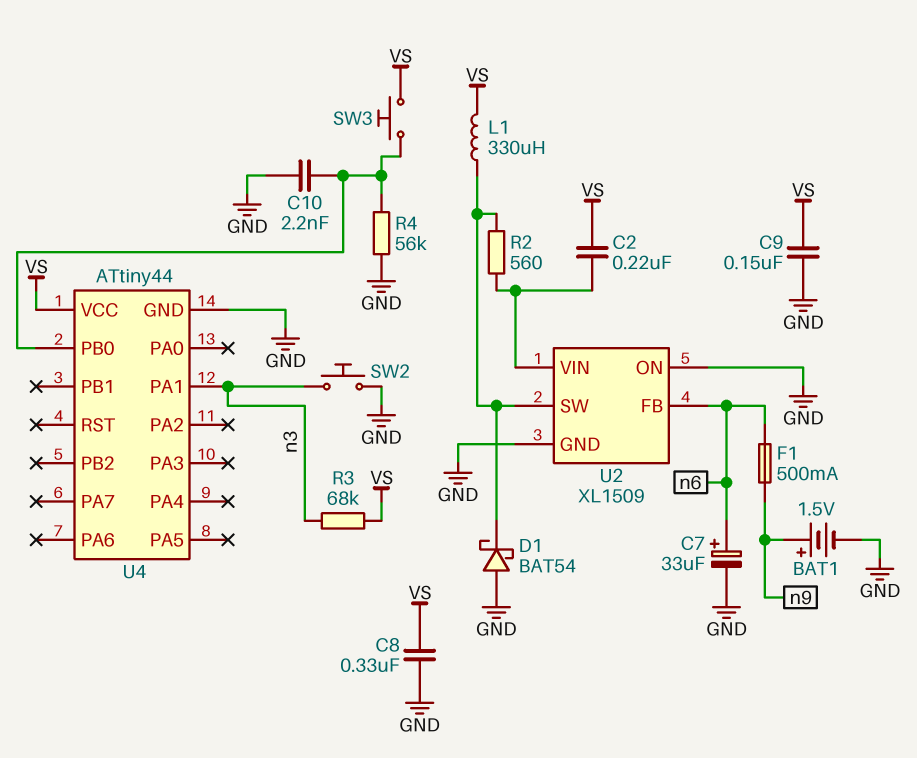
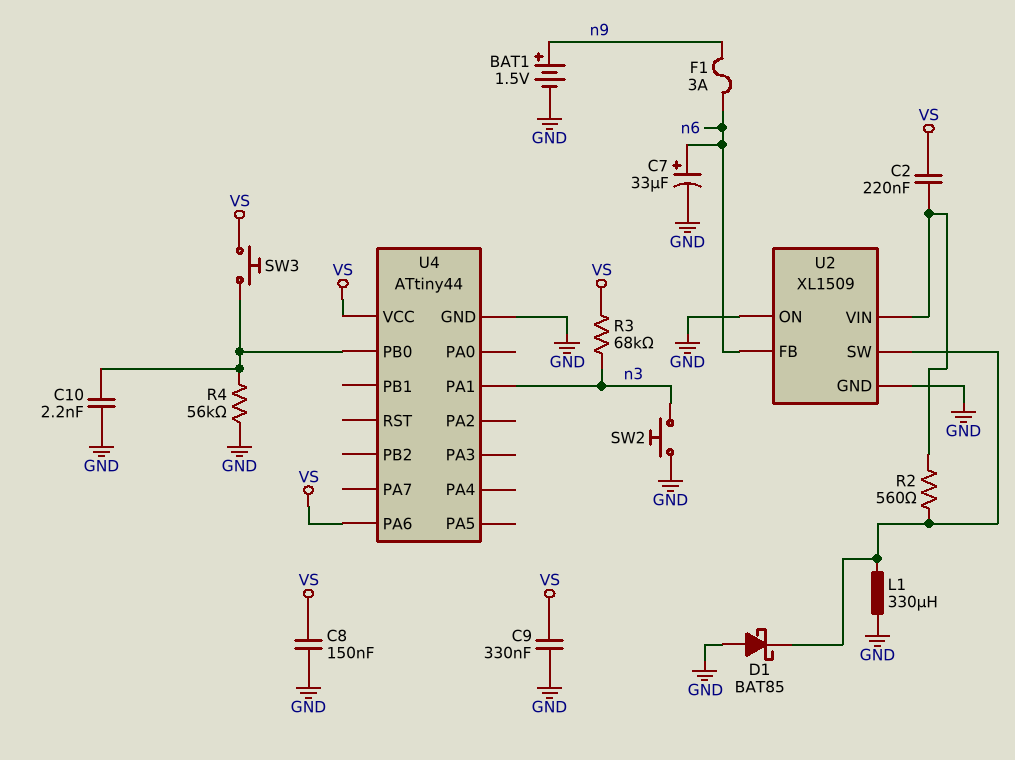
C8: 330nF (GND, VS) -> 150nF (GND, VS)
C9: 150nF (GND, VS) -> 330nF (GND, VS)
D1: schottky BAT54 (A GND, K U2/SW) -> schottky BAT85 (A GND, K U2/SW)
F1: 500mA (n6, n9) -> 3A (n6, n9)
L1: 330uH (U2/SW, VS) -> 330uH (GND, U2/SW)
U4 pin PA6: none -> VS

